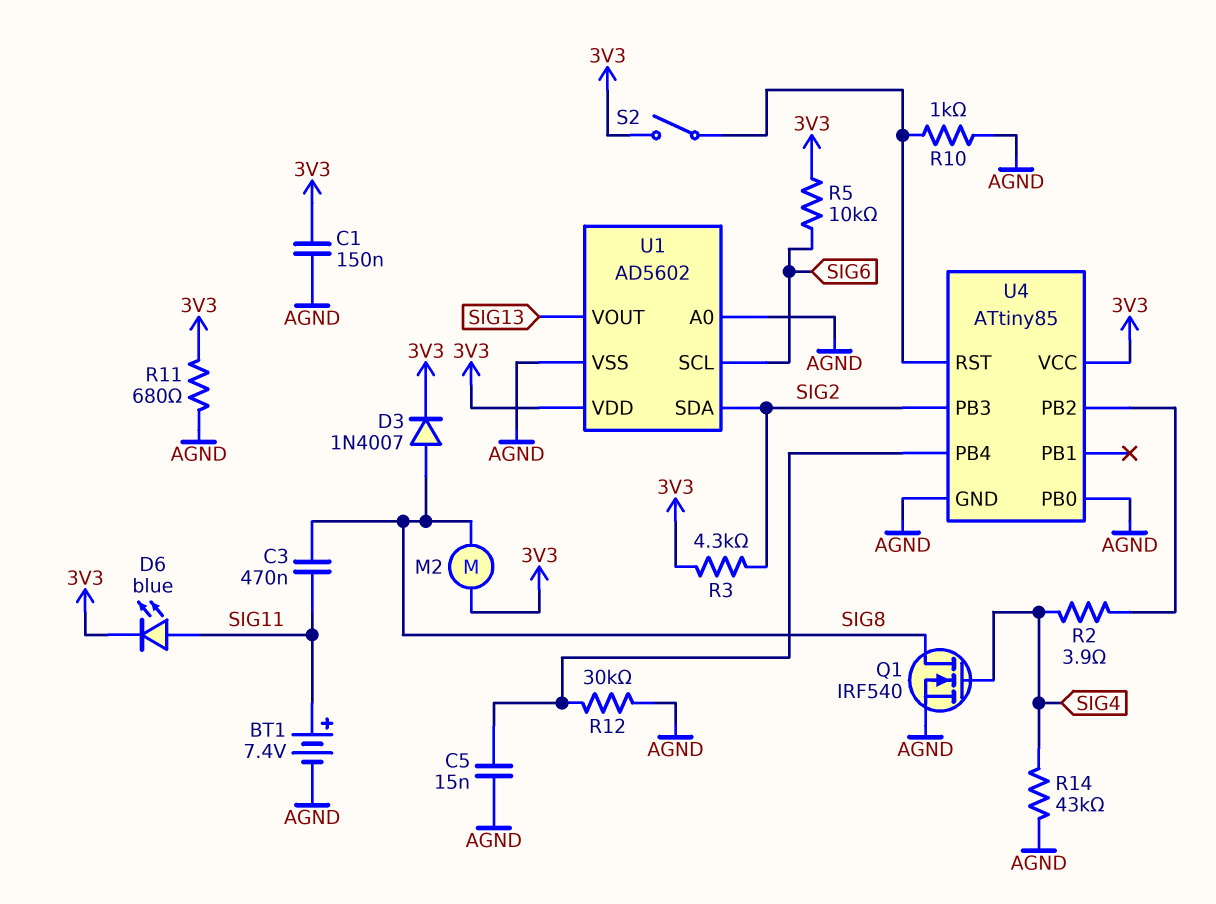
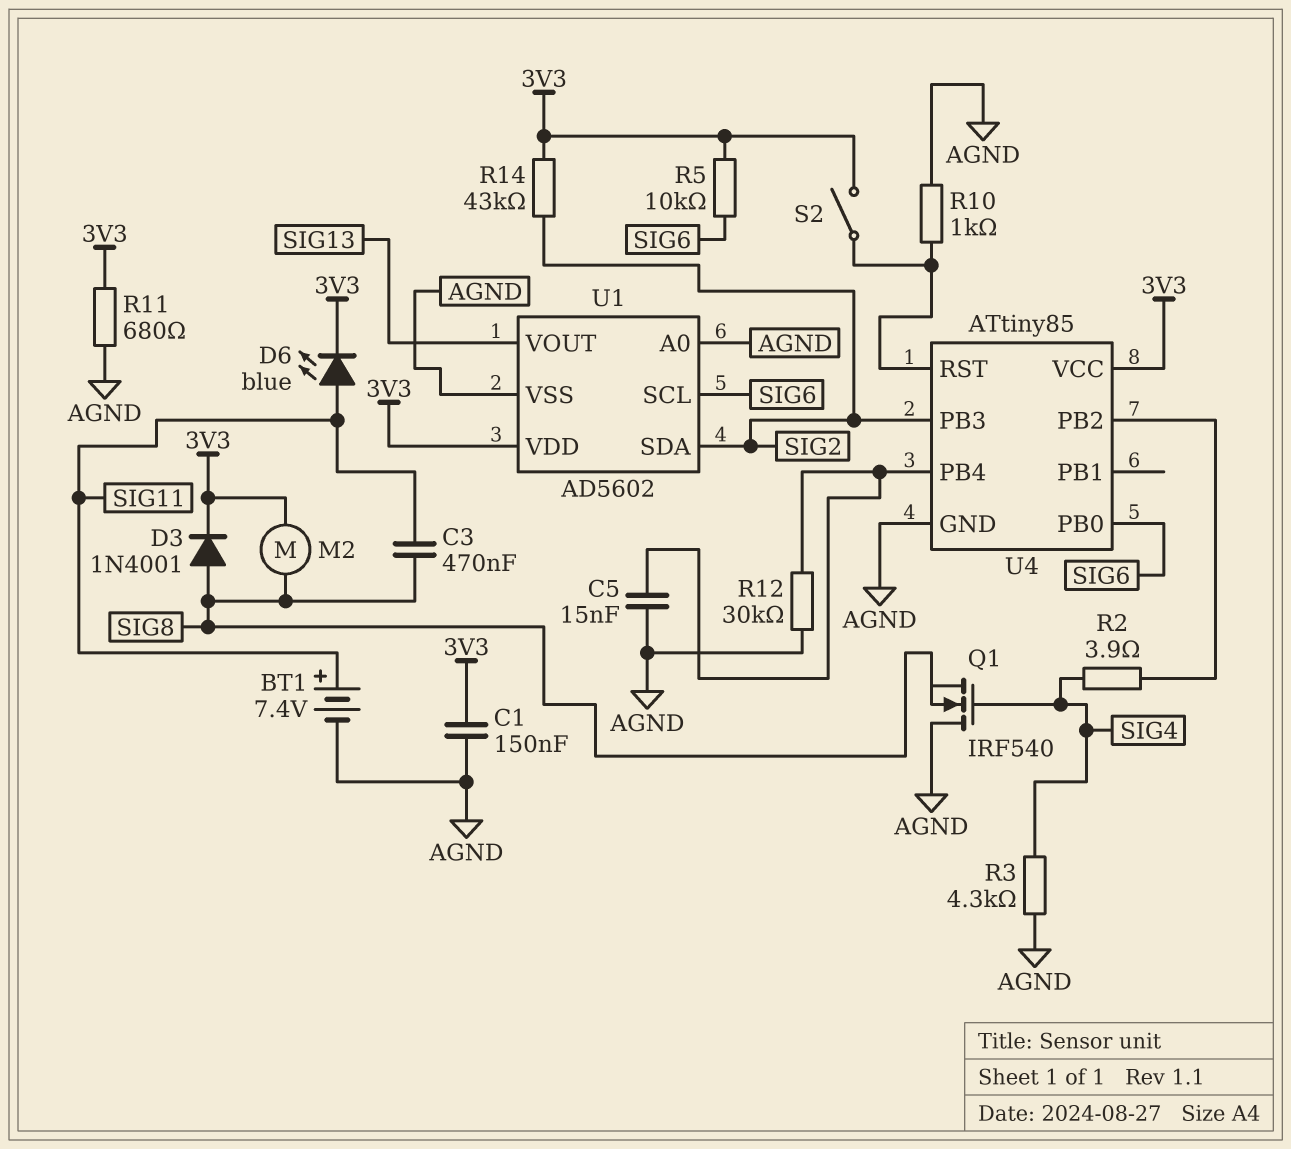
D3: diode 1N4007 (A SIG8, K 3V3) -> diode 1N4001 (A SIG8, K 3V3)
Q1: NMOS IRF540 (G SIG4, D SIG8, S AGND) -> NMOS IRF540 (G SIG4, D AGND, S SIG8)
R3: 4.3k (3V3, SIG2) -> 4.3k (AGND, SIG4)
R14: 43k (AGND, SIG4) -> 43k (3V3, SIG2)
U4 pin PB0: AGND -> SIG6

